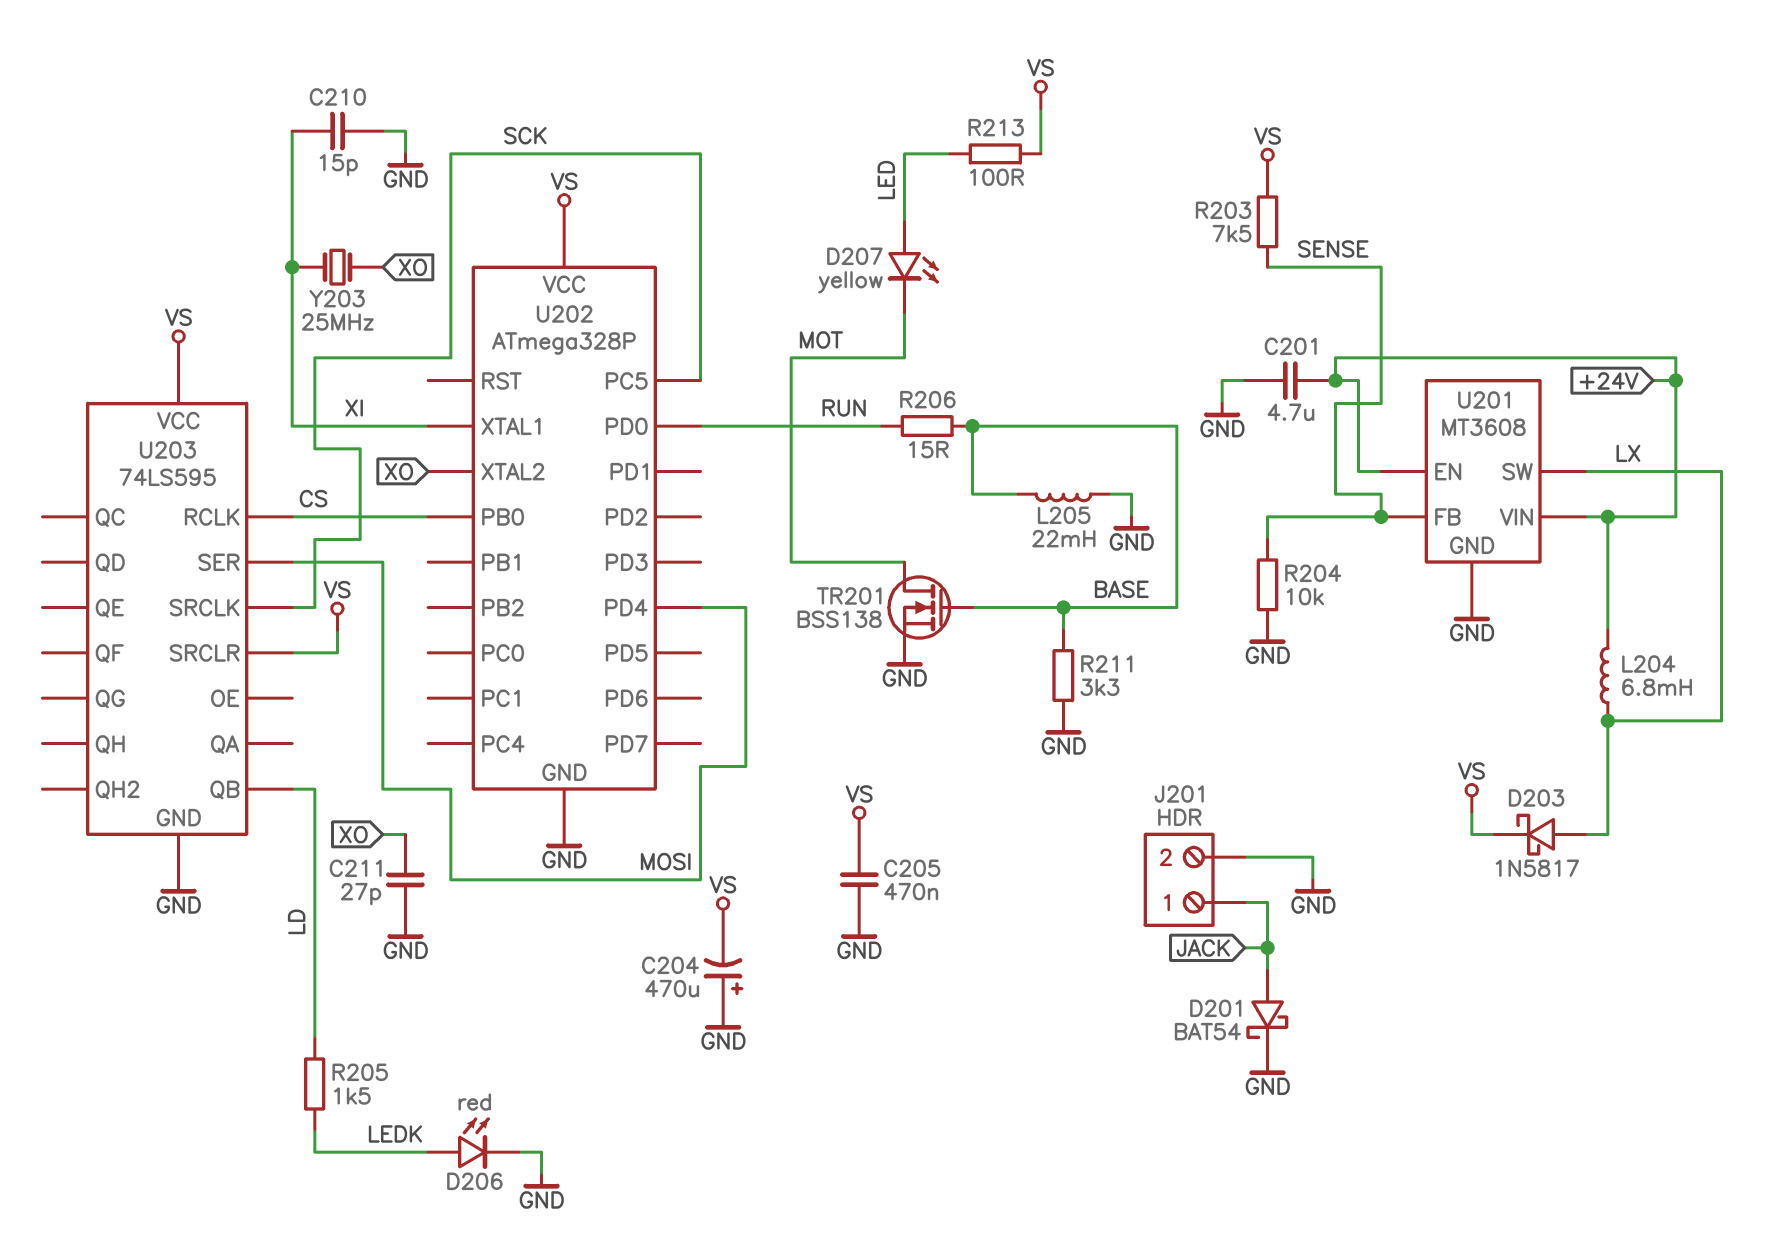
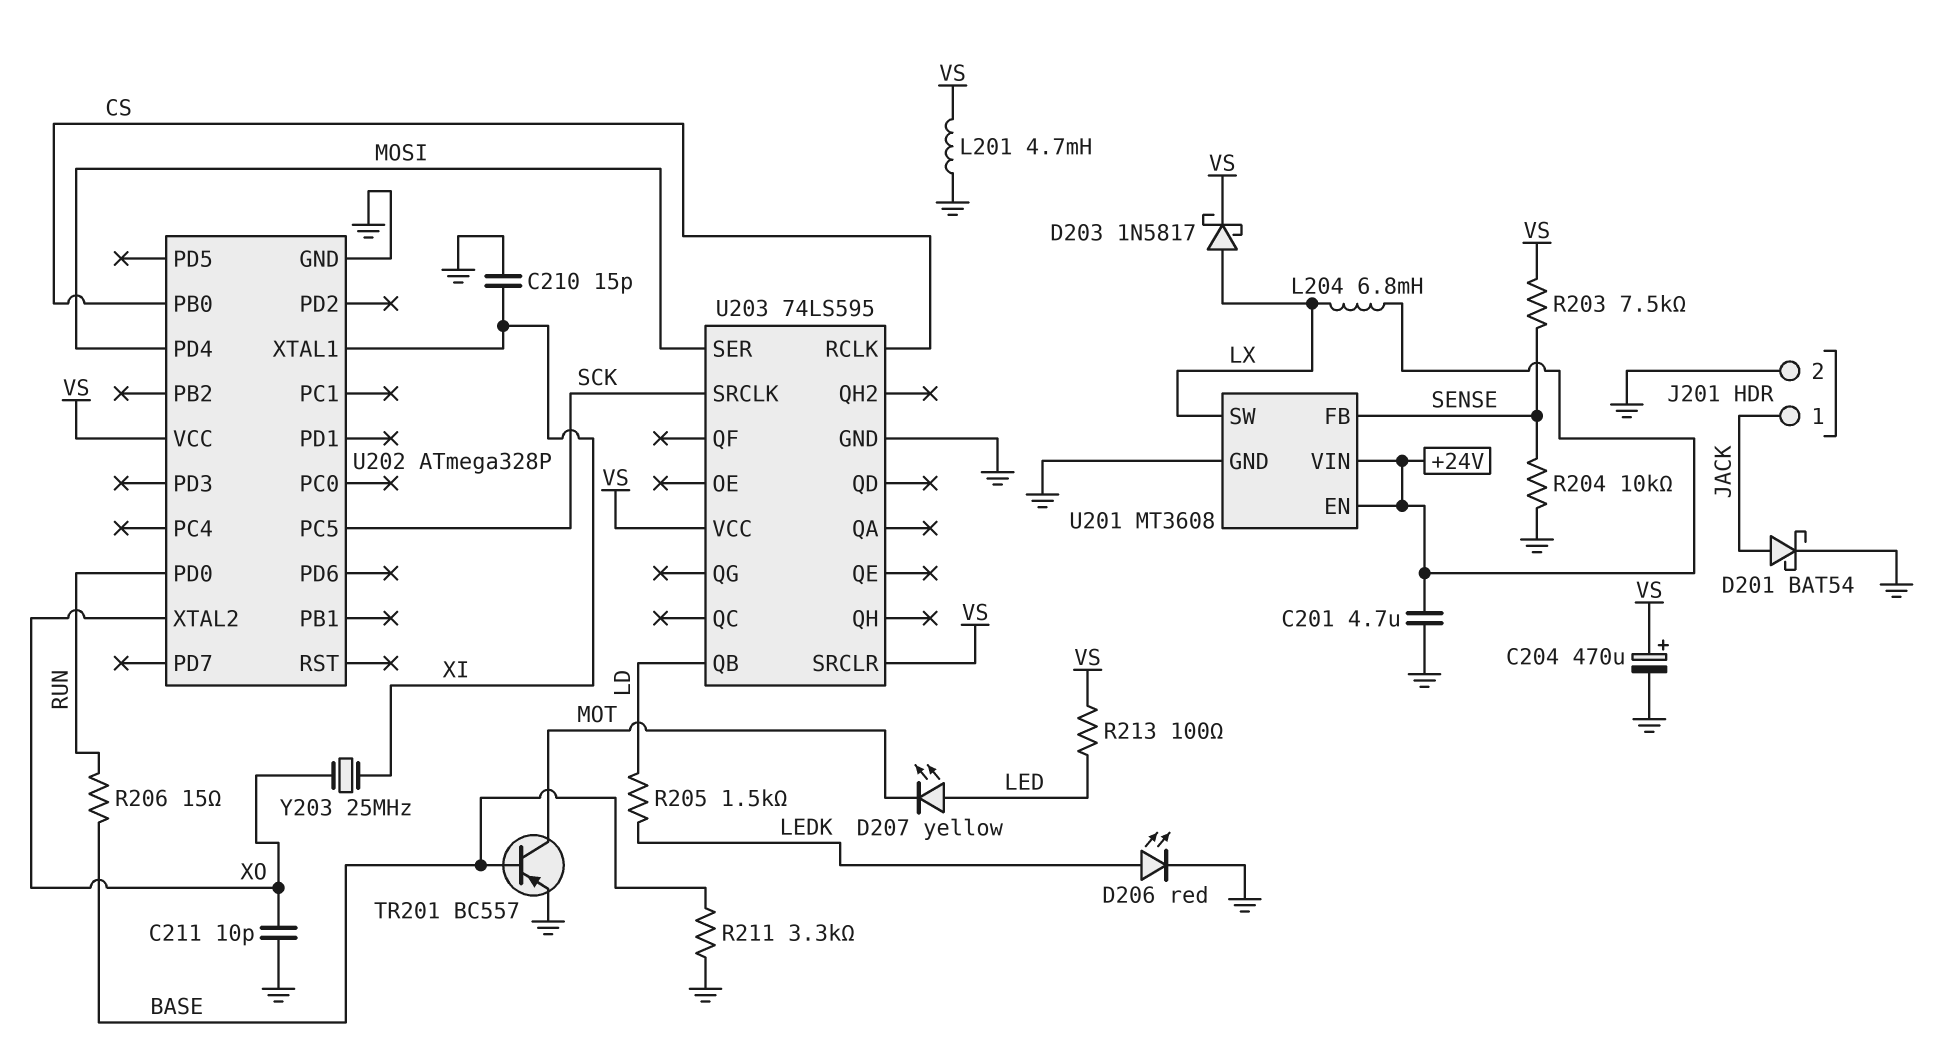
C204: 470uF (plus GND, minus VS) -> 470uF (plus VS, minus GND)
C205: 470nF (GND, VS) -> none
C211: 27pF (GND, XO) -> 10pF (GND, XO)
L201: none -> 4.7mH (GND, VS)
L205: 22mH (BASE, GND) -> none
TR201: NMOS BSS138 (G BASE, D MOT, S GND) -> PNP BC557 (B BASE, C MOT, E GND)

